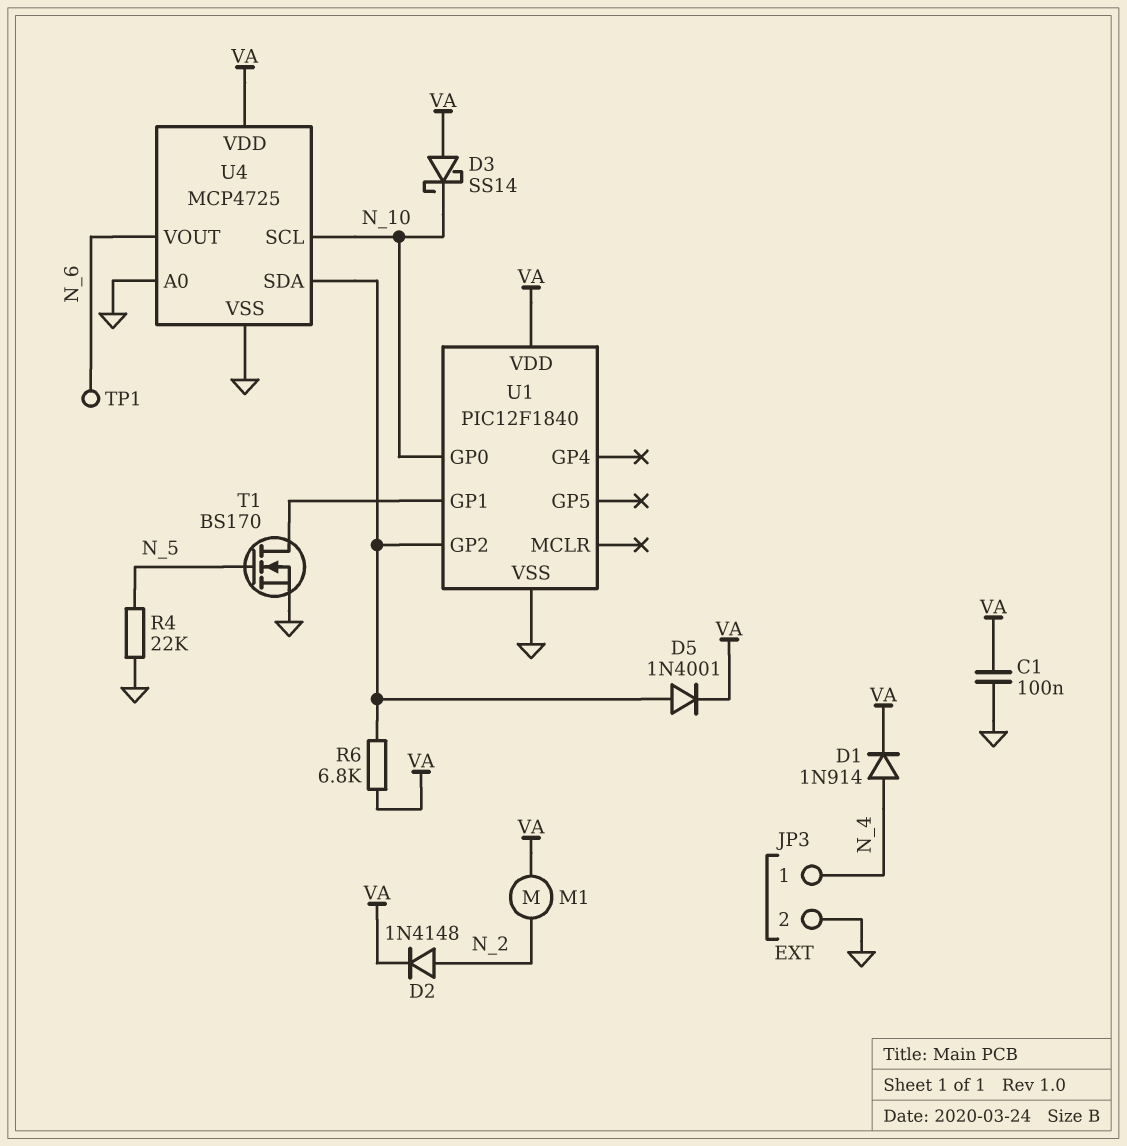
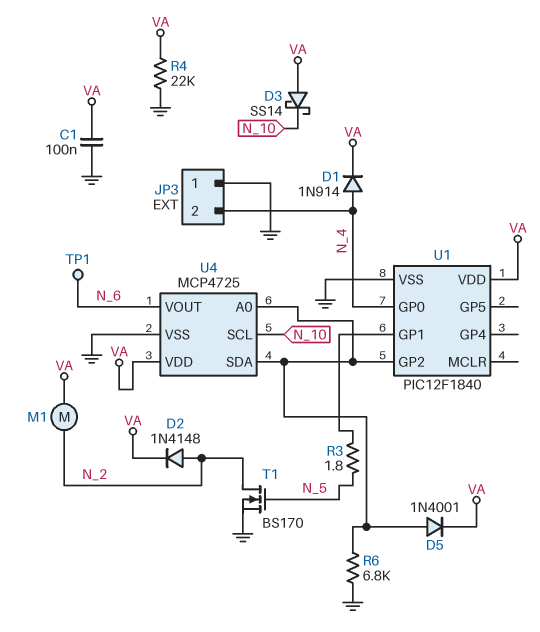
JP3 pin 1: N_4 -> GND
JP3 pin 2: GND -> N_4
R3: none -> 1.8 (N_5, U1/GP1)
R4: 22k (GND, N_5) -> 22k (GND, VA)
R6: 6.8k (U1/GP2, VA) -> 6.8k (GND, U1/GP2)
T1: NMOS BS170 (G N_5, D U1/GP1, S GND) -> NMOS BS170 (G N_5, D N_2, S GND)
U1 pin GP0: N_10 -> N_4
U4 pin A0: GND -> U1/GP2

